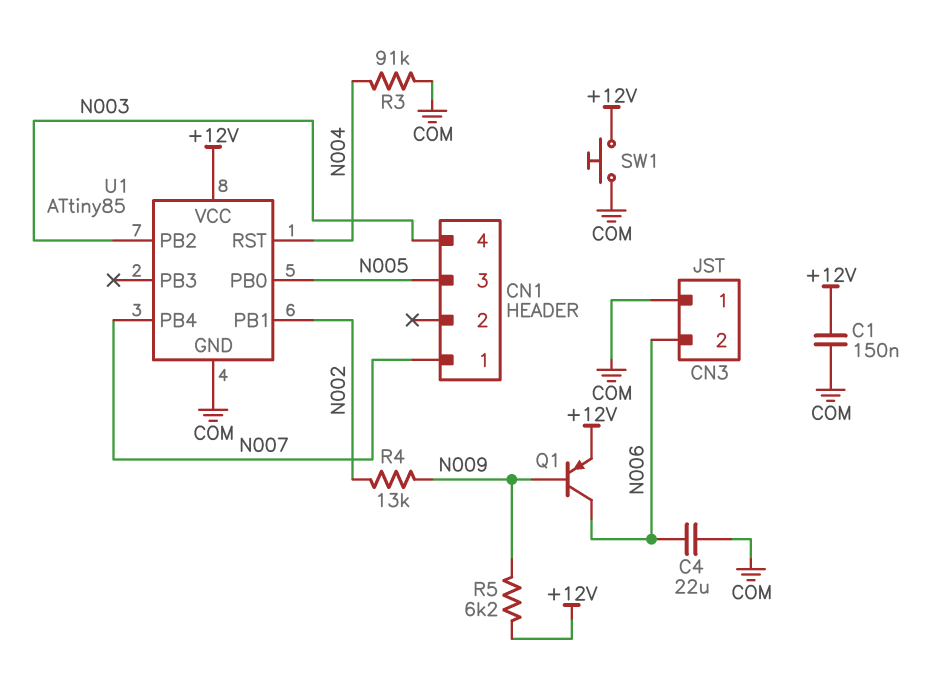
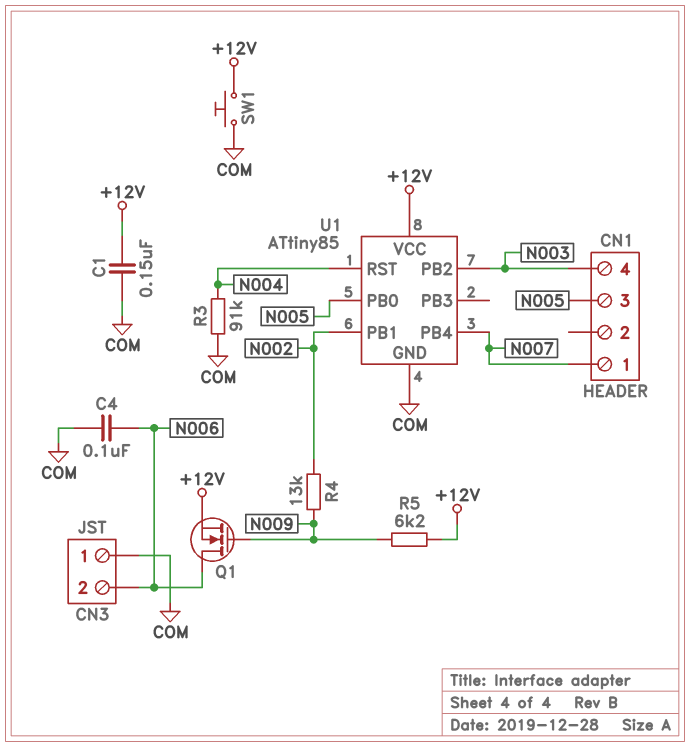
C4: 22uF (COM, N006) -> 100nF (COM, N006)
Q1: PNP (B N009, C N006, E +12V) -> NMOS (G N009, D N006, S +12V)

